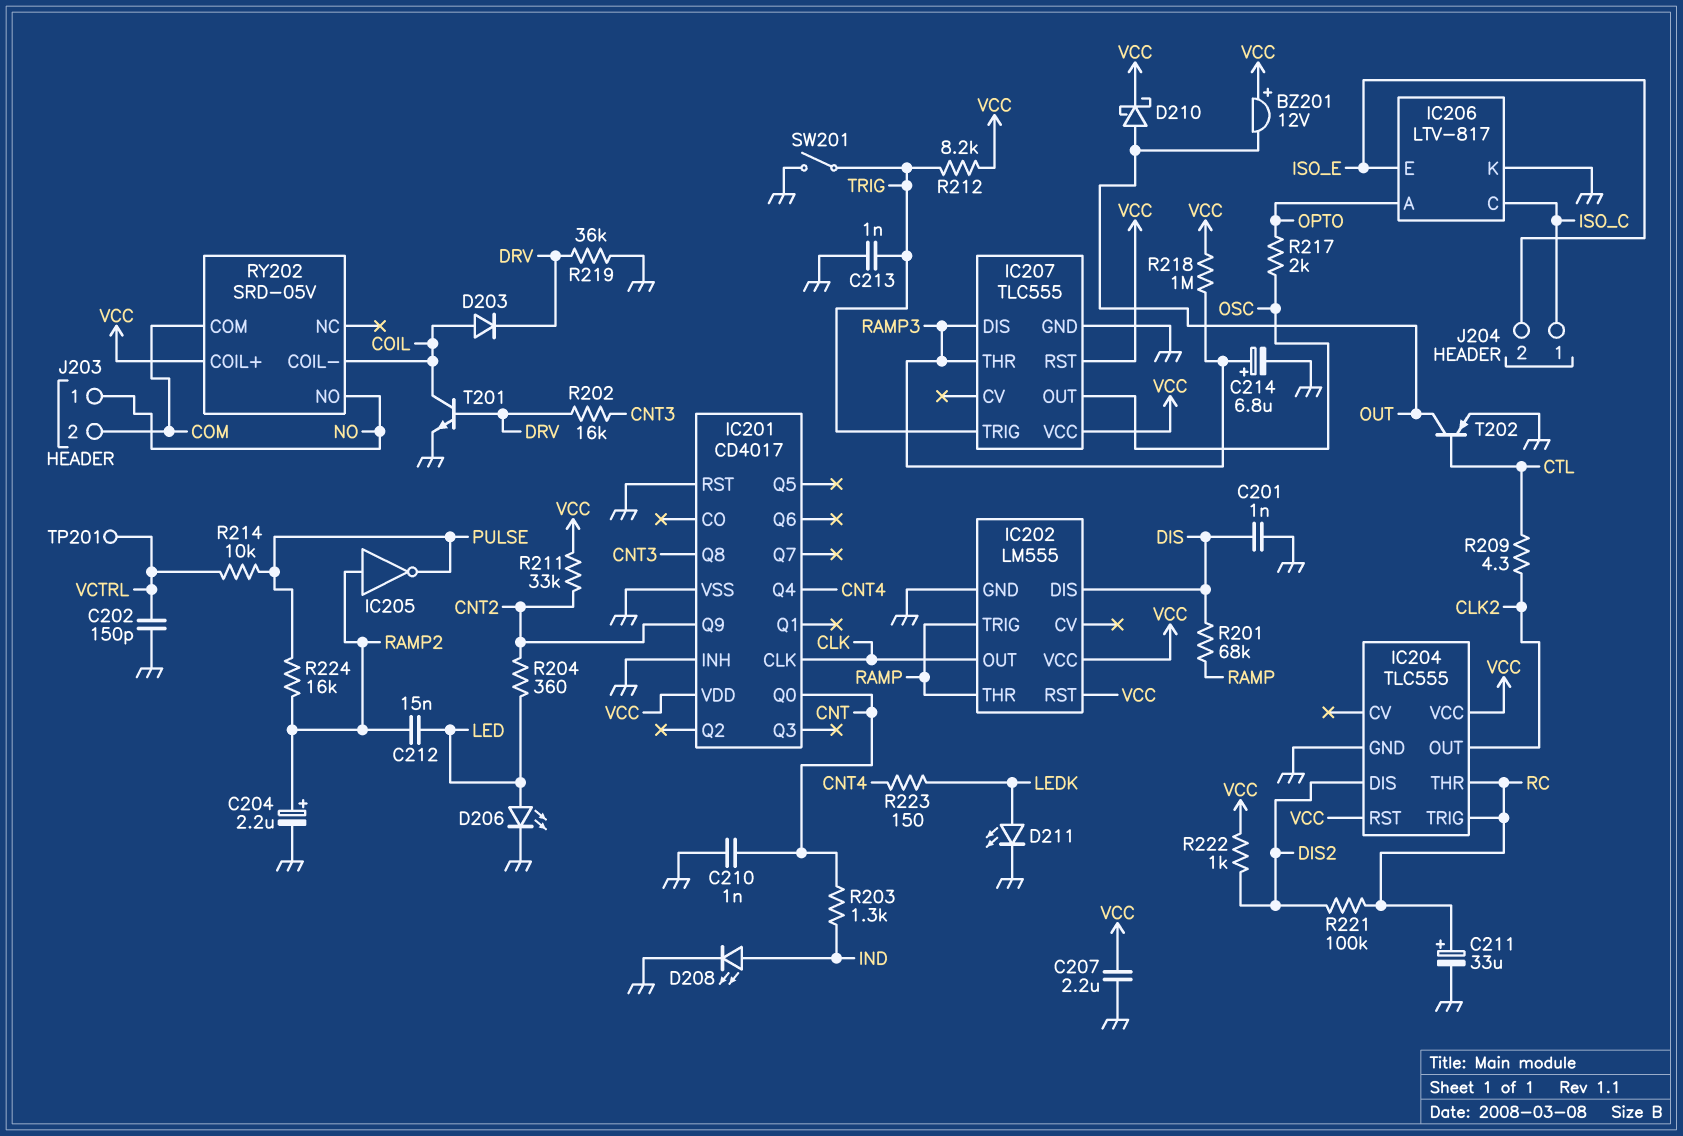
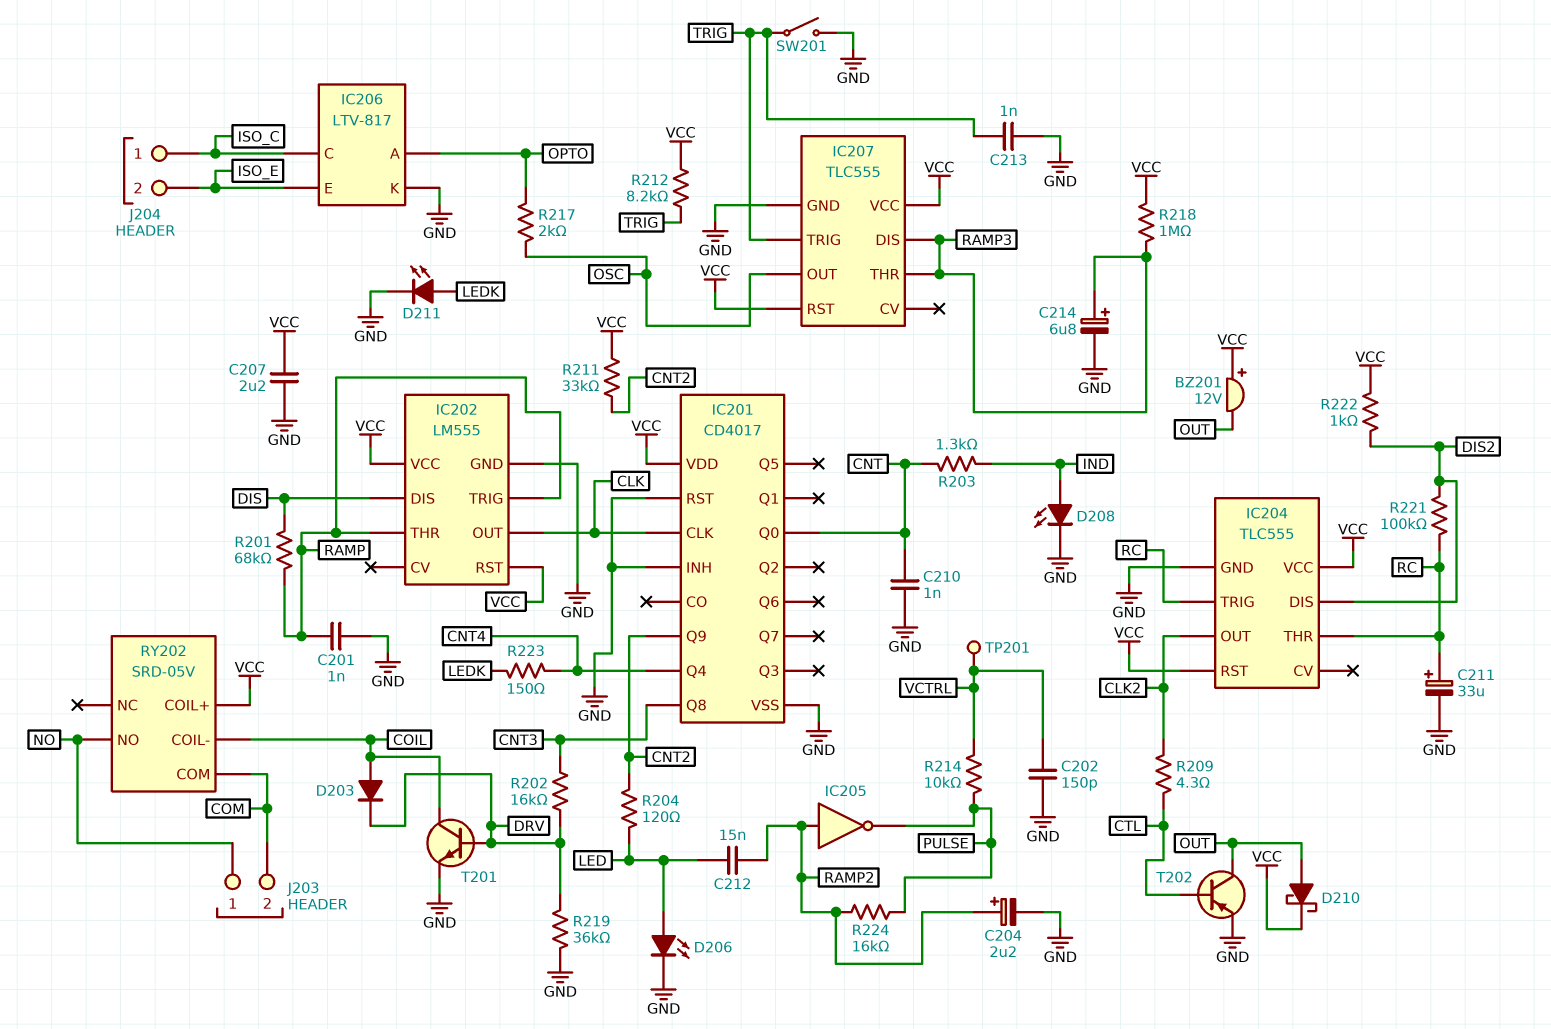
C201: 1nF (DIS, GND) -> 1nF (GND, RAMP)
R204: 360 (CNT2, LED) -> 120 (CNT2, LED)

